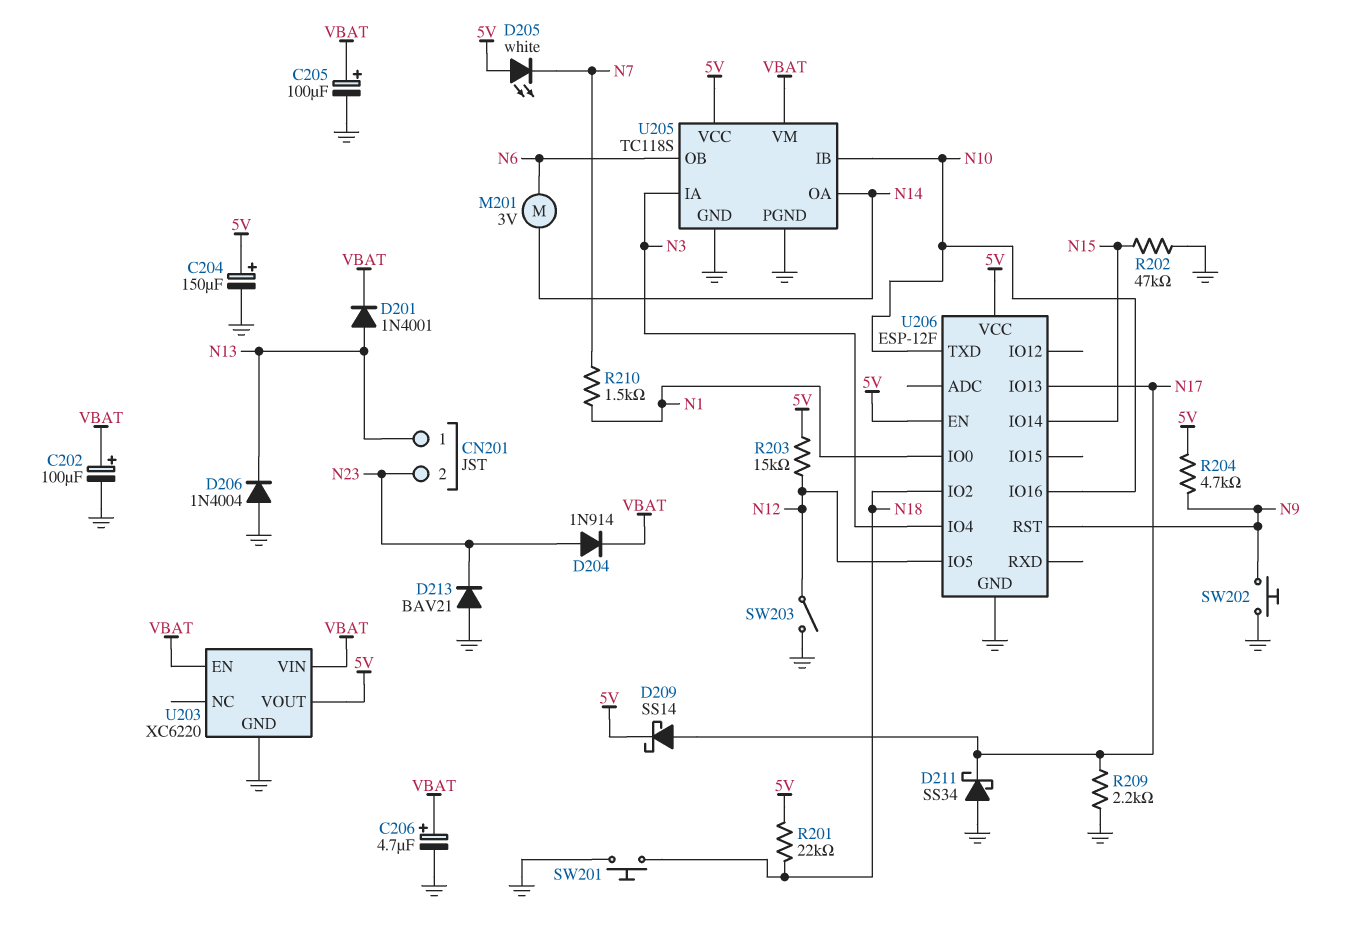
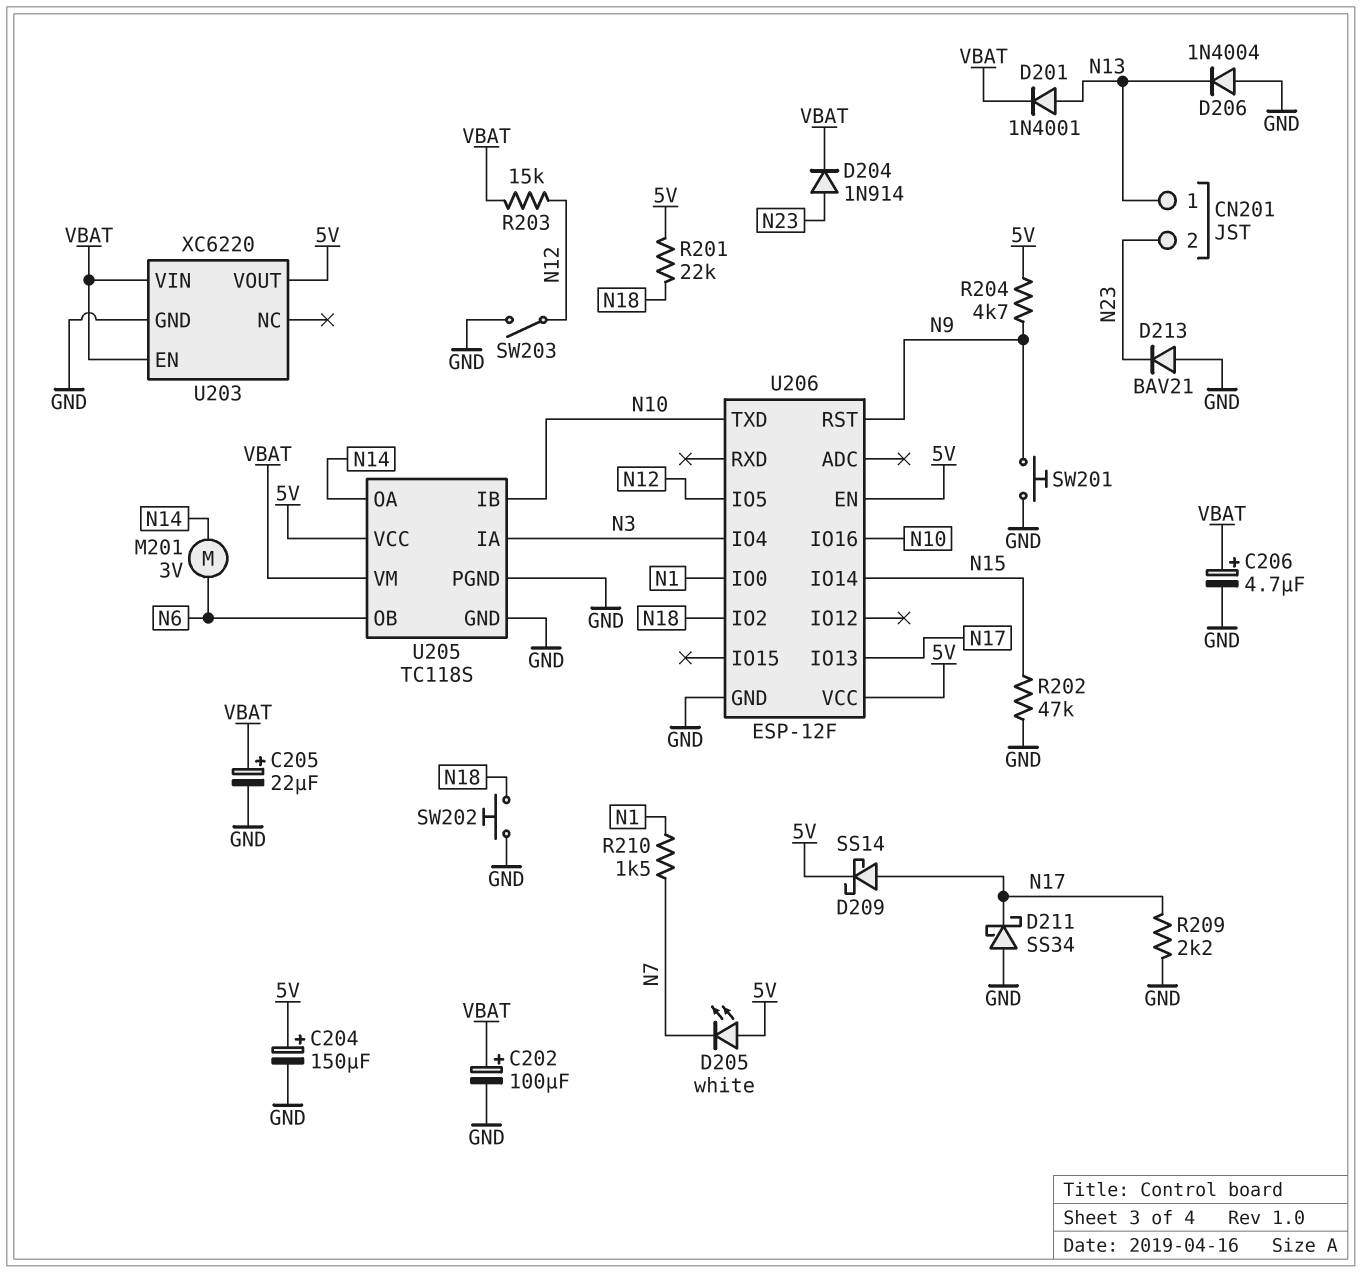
C205: 100uF (plus VBAT, minus GND) -> 22uF (plus VBAT, minus GND)
R203: 15k (5V, N12) -> 15k (N12, VBAT)
SW201: button (GND, N18) -> button (GND, N9)
SW202: button (GND, N9) -> button (GND, N18)

